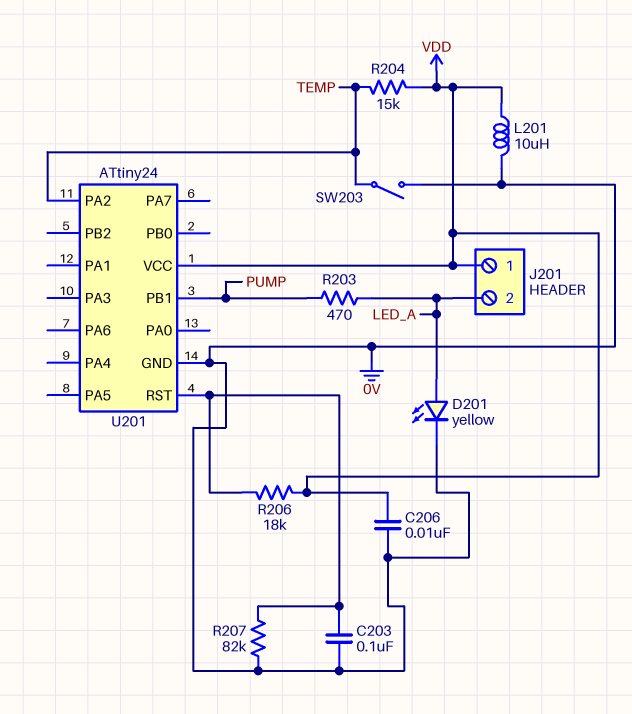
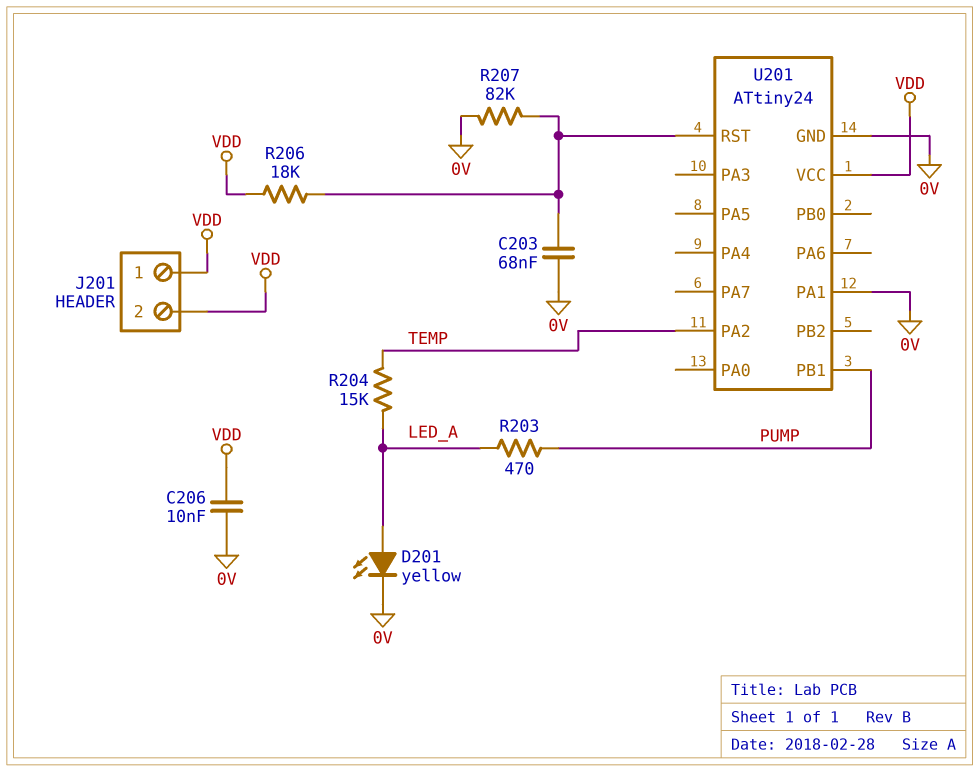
C203: 100nF (0V, U201/RST) -> 68nF (0V, U201/RST)
J201 pin 2: LED_A -> VDD
L201: 10uH (0V, VDD) -> none
R204: 15k (TEMP, VDD) -> 15k (LED_A, TEMP)
SW203: switch (0V, TEMP) -> none
U201 pin PA1: none -> 0V

